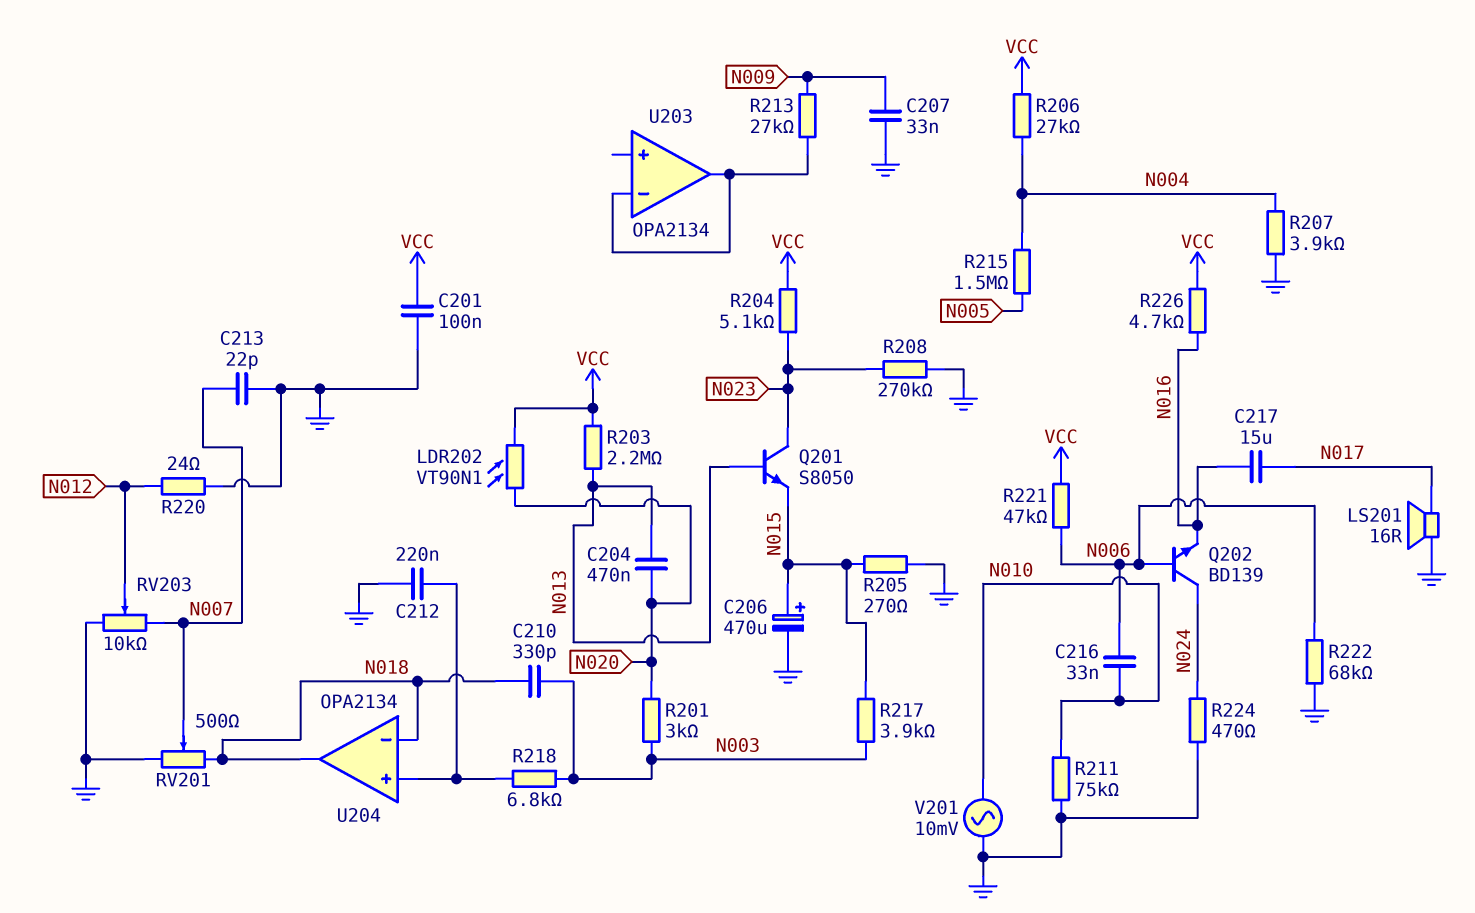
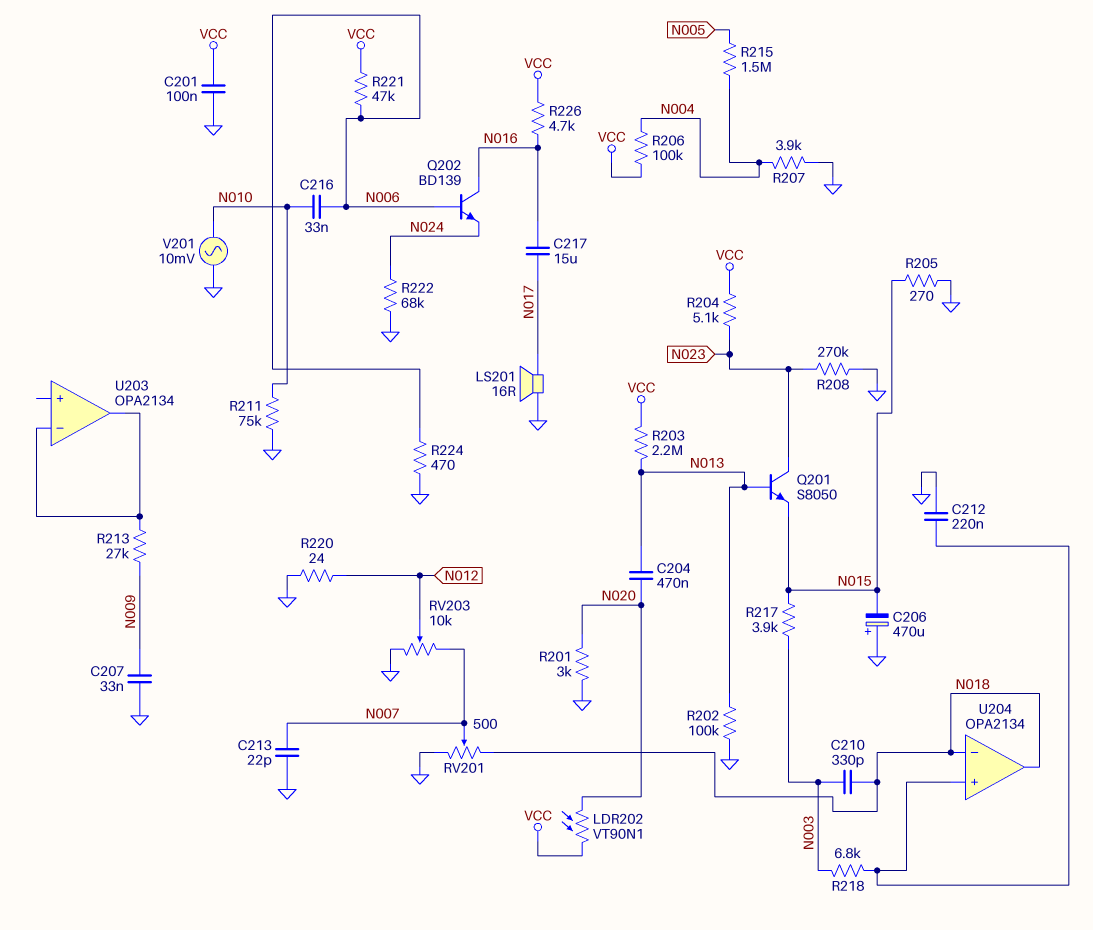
C206: 470uF (plus N015, minus GND) -> 470uF (plus GND, minus N015)
Q202: NPN BD139 (B N006, C N024, E N016) -> NPN BD139 (B N006, C N016, E N024)
R201: 3k (N003, N020) -> 3k (GND, N020)
R202: none -> 100k (GND, N013)
R206: 27k (N004, VCC) -> 100k (N004, VCC)
R222: 68k (GND, N006) -> 68k (GND, N024)
R224: 470 (GND, N024) -> 470 (GND, N006)

